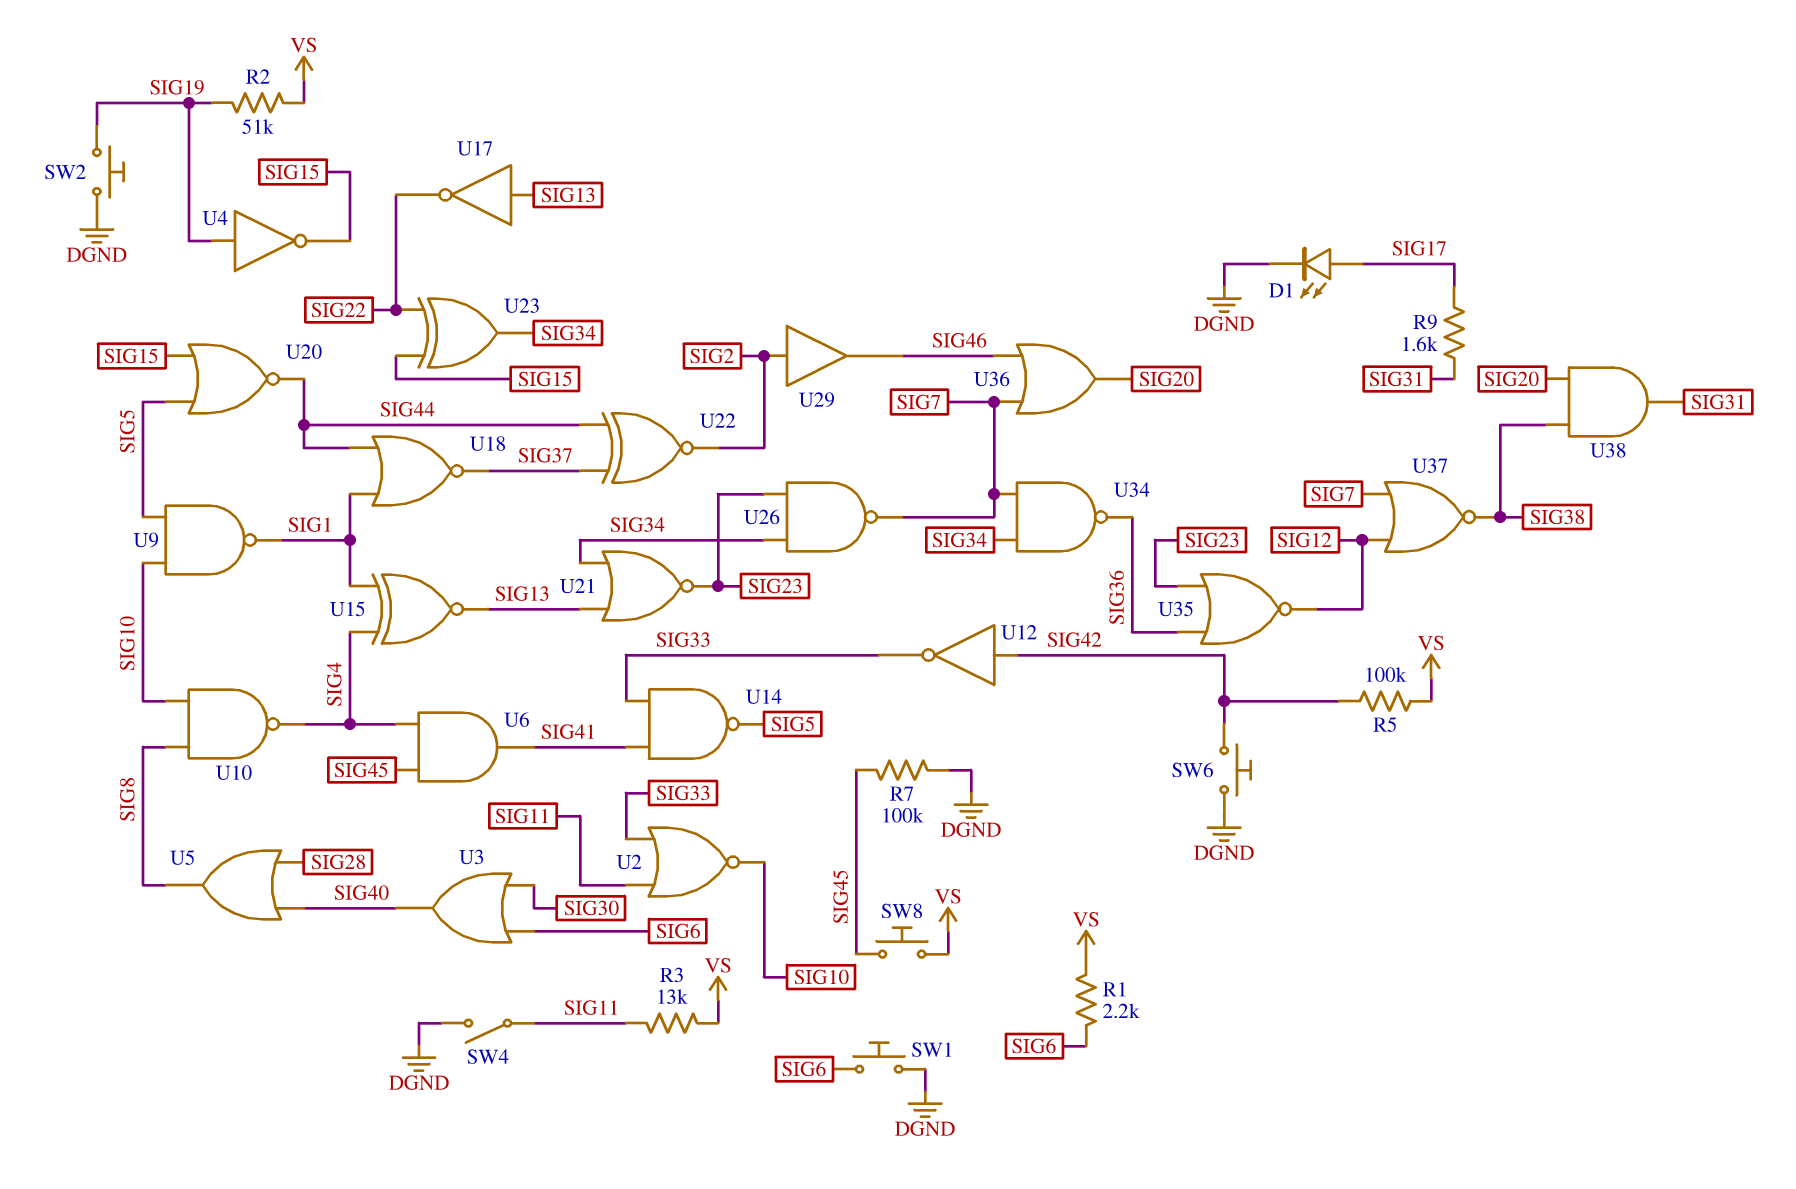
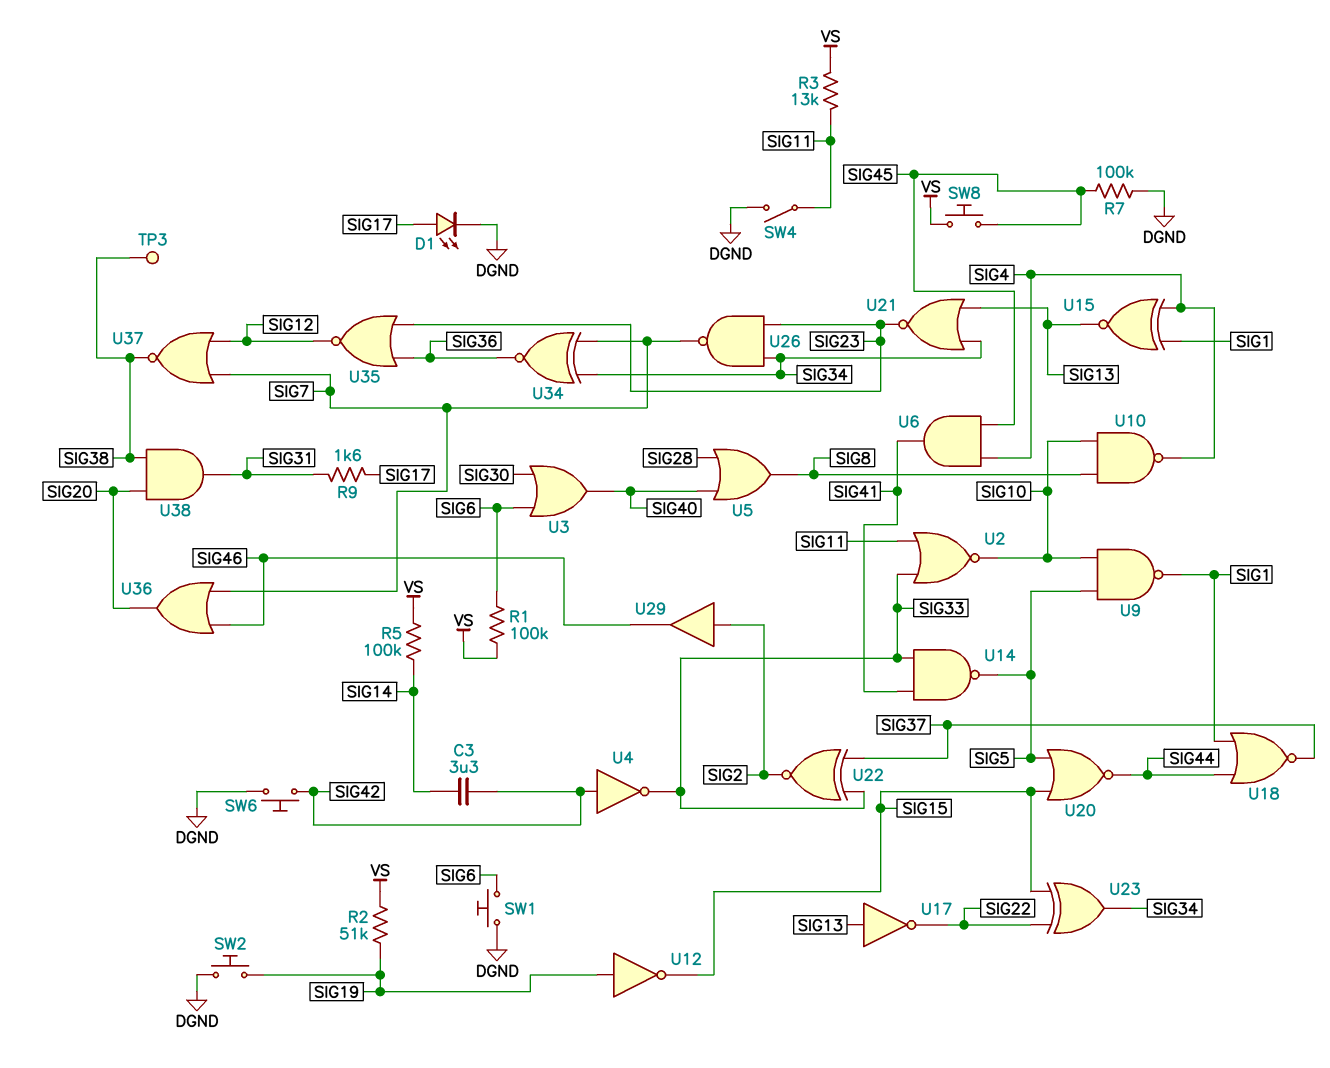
C3: none -> 3.3uF (SIG14, SIG42)
R1: 2.2k (SIG6, VS) -> 100k (SIG6, VS)
R5: 100k (SIG42, VS) -> 100k (SIG14, VS)
TP3: none -> test point (SIG38)
U4: NOT (in SIG19, out SIG15) -> NOT (in SIG42, out SIG33)
U12: NOT (in SIG42, out SIG33) -> NOT (in SIG19, out SIG15)
U22: XNOR (in SIG37, in SIG44, out SIG2) -> XNOR (in SIG33, in SIG37, out SIG2)
U34: NAND (in SIG7, in SIG34, out SIG36) -> XNOR (in SIG7, in SIG34, out SIG36)

